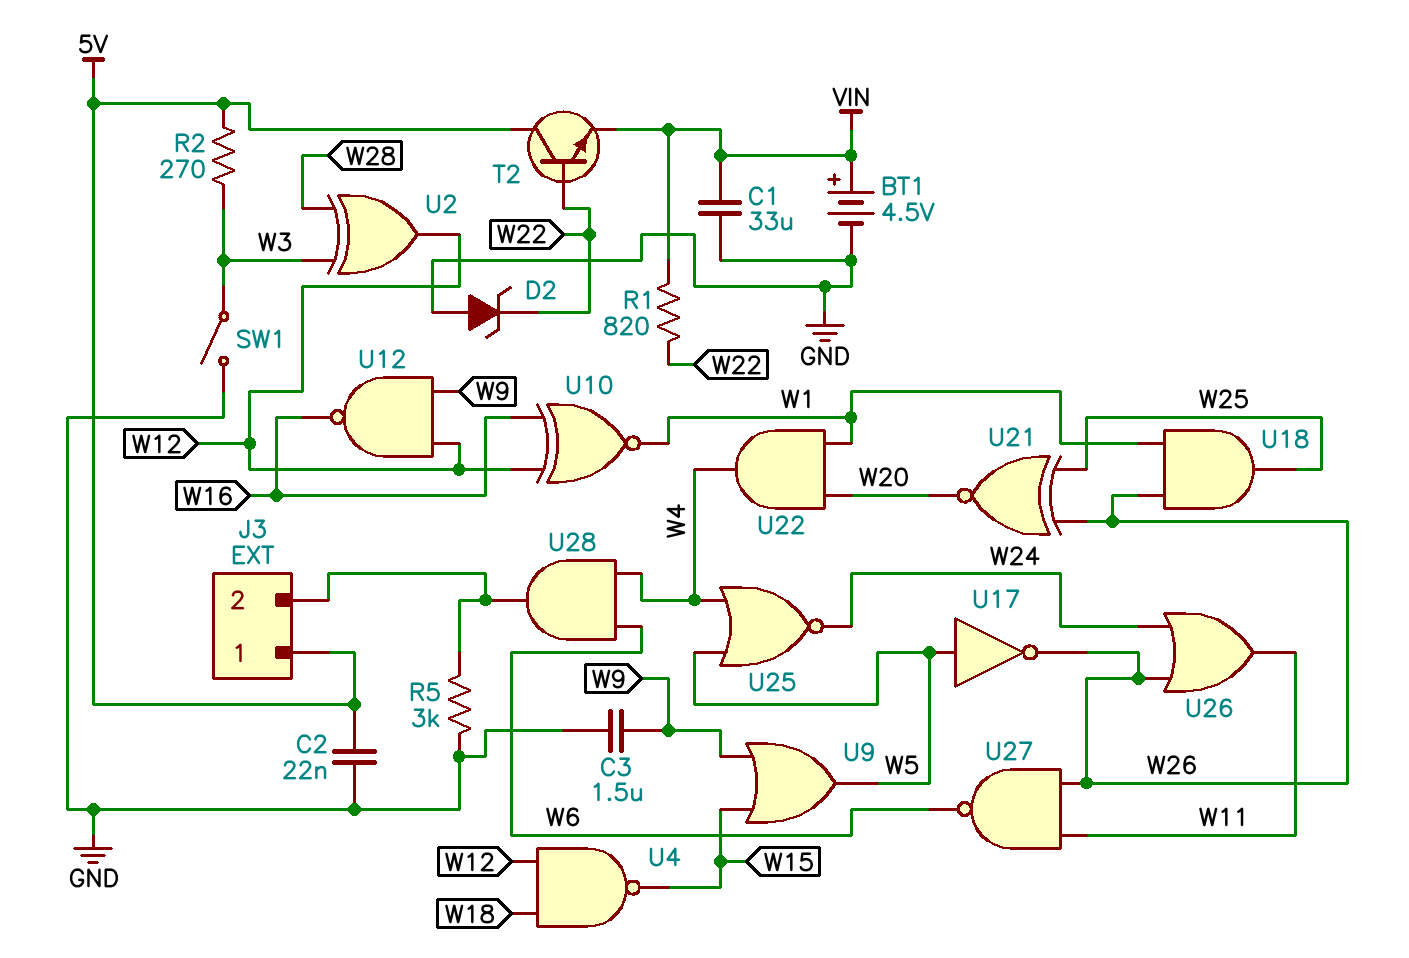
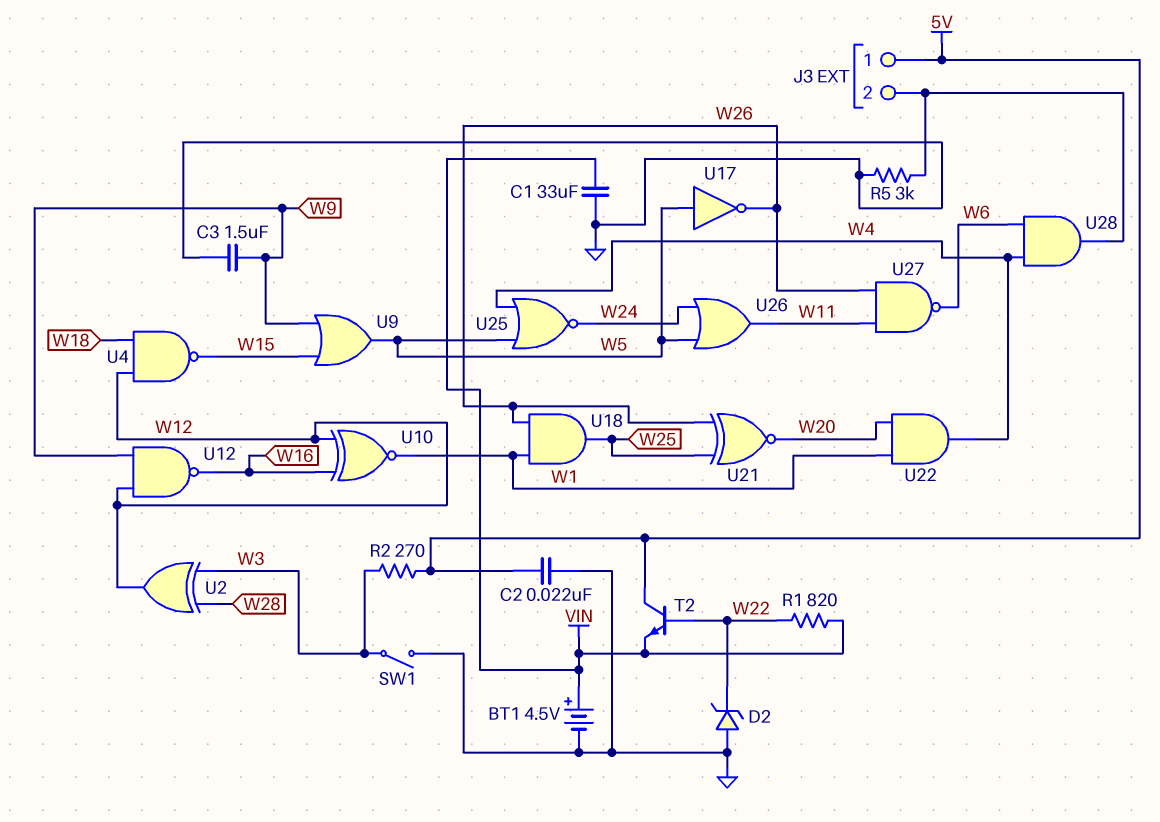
U26: OR (in W24, in W26, out W11) -> OR (in W5, in W24, out W11)

